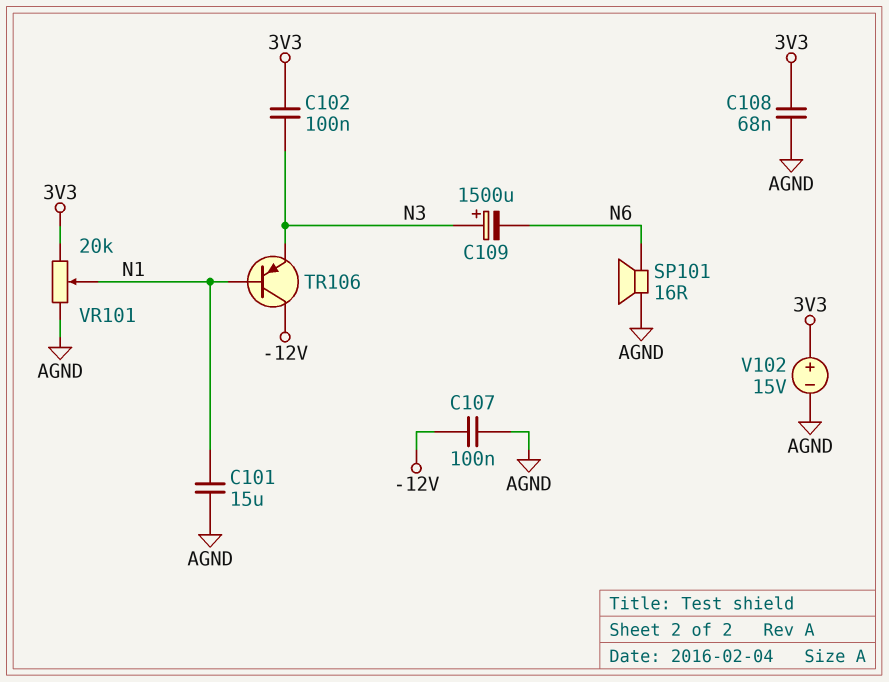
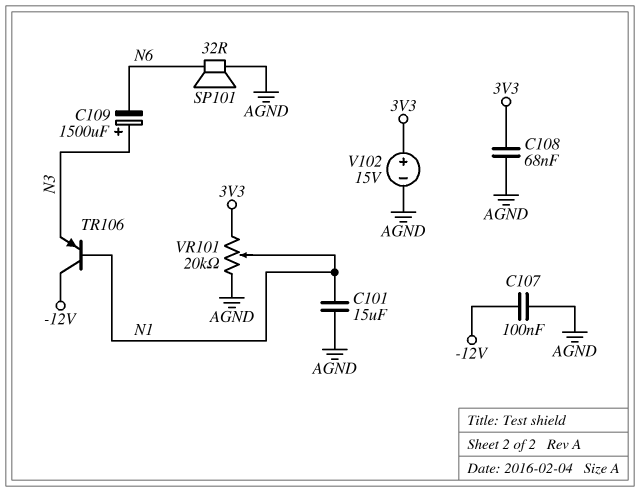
C102: 100nF (3V3, N3) -> none
SP101: speaker 16R (AGND, N6) -> speaker 32R (AGND, N6)

